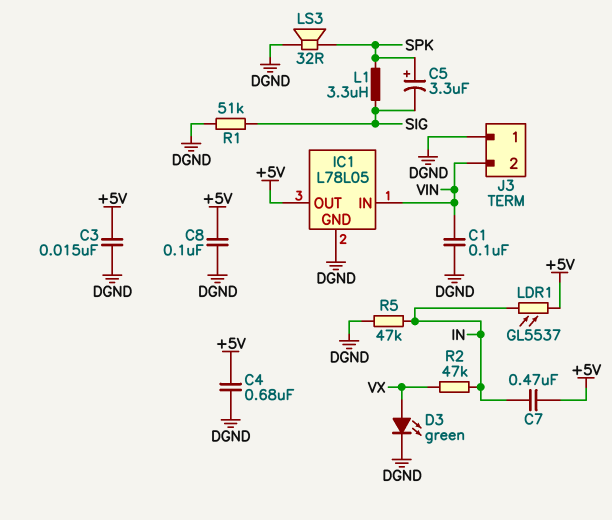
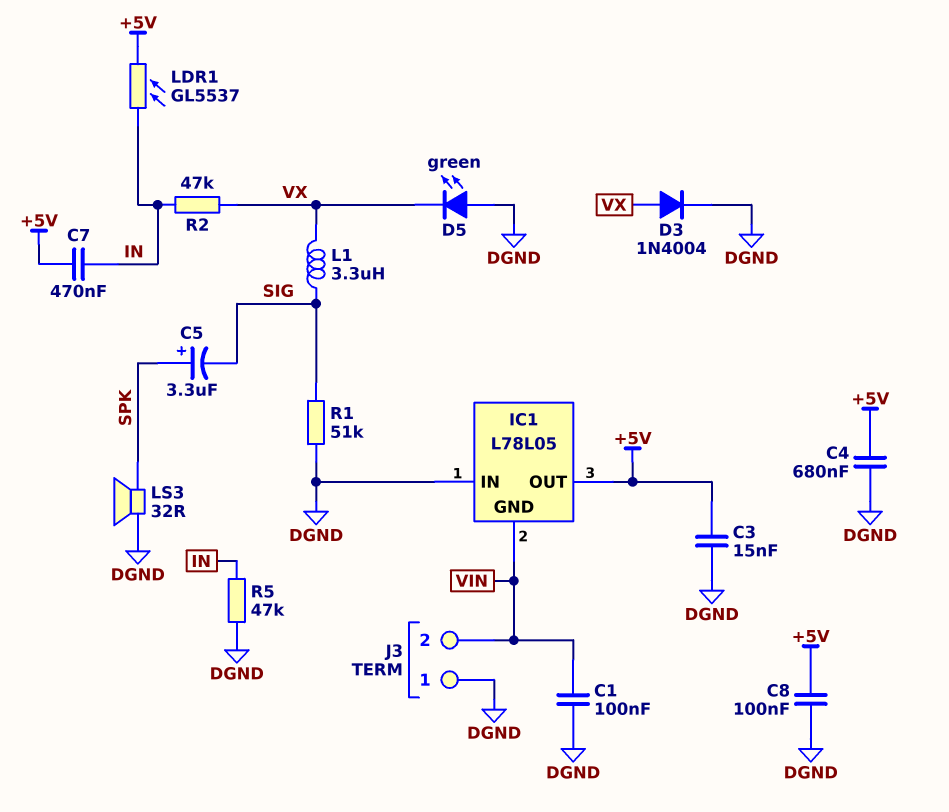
D3: LED green (A VX, K DGND) -> diode 1N4004 (A VX, K DGND)
D5: none -> LED green (A DGND, K VX)
IC1 pin GND: DGND -> VIN
IC1 pin IN: VIN -> DGND
L1: 3.3uH (SIG, SPK) -> 3.3uH (SIG, VX)

